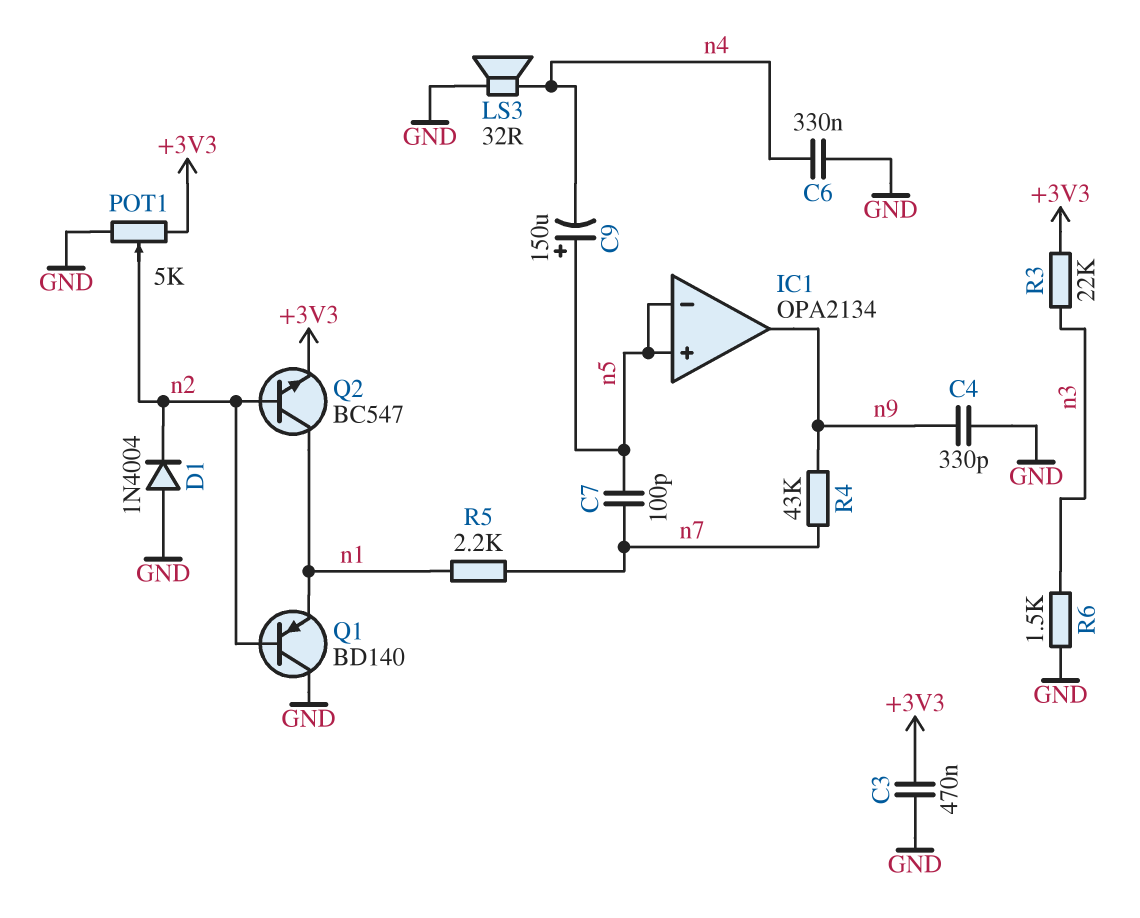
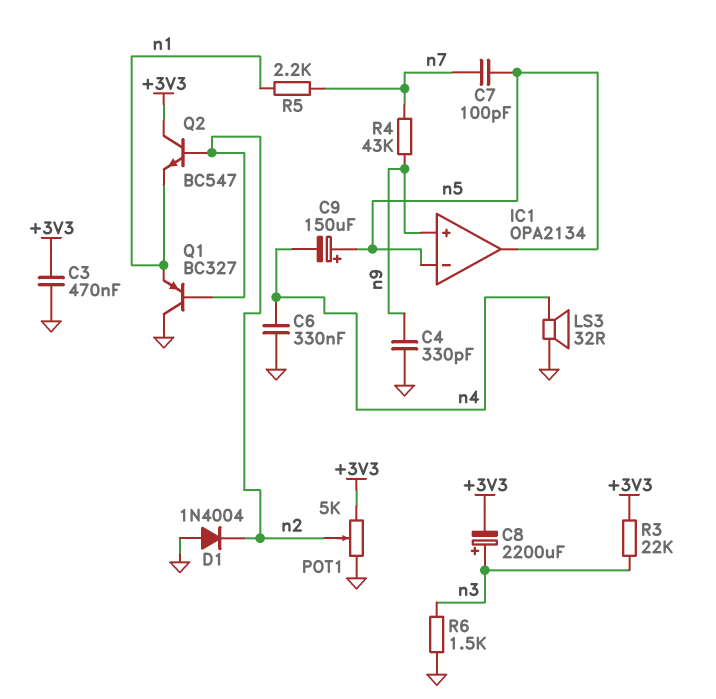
C8: none -> 2200uF (plus n3, minus +3V3)
IC1 pin in+: n5 -> n9
IC1 pin out: n9 -> n5
Q1: PNP BD140 (B n2, C GND, E n1) -> PNP BC327 (B n2, C GND, E n1)
Q2: NPN BC547 (B n2, C n1, E +3V3) -> NPN BC547 (B n2, C +3V3, E n1)

